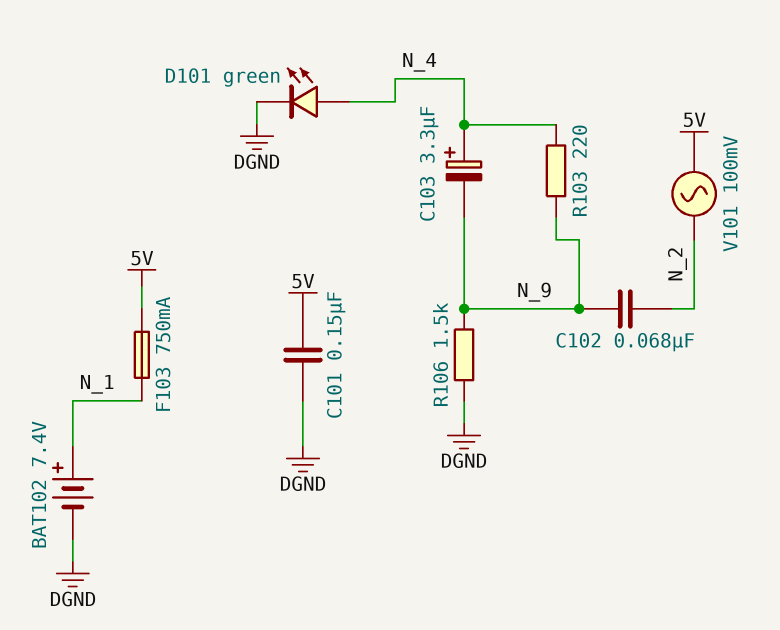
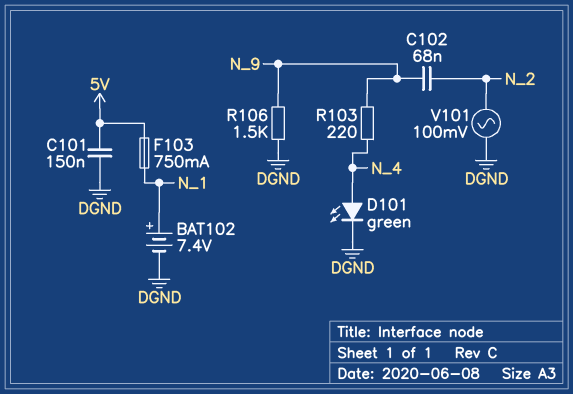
C103: 3.3uF (plus N_4, minus N_9) -> none
V101: AC 100mV (5V, N_2) -> AC 100mV (DGND, N_2)

